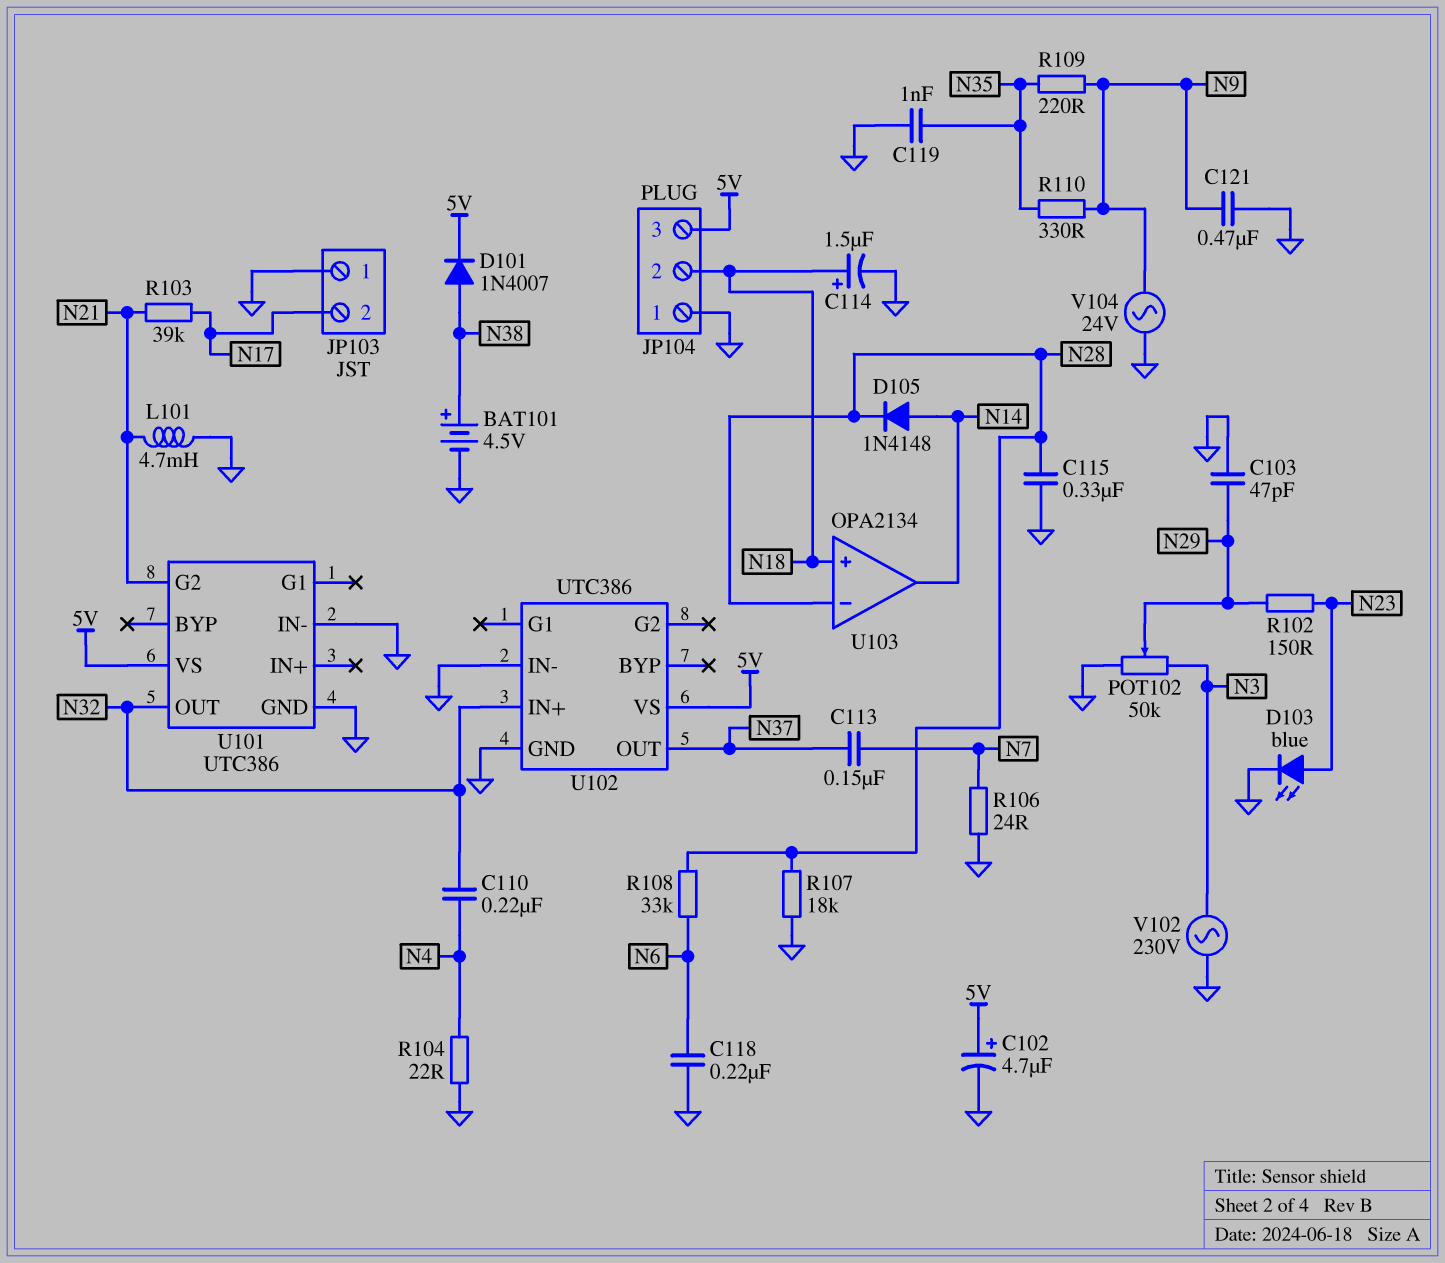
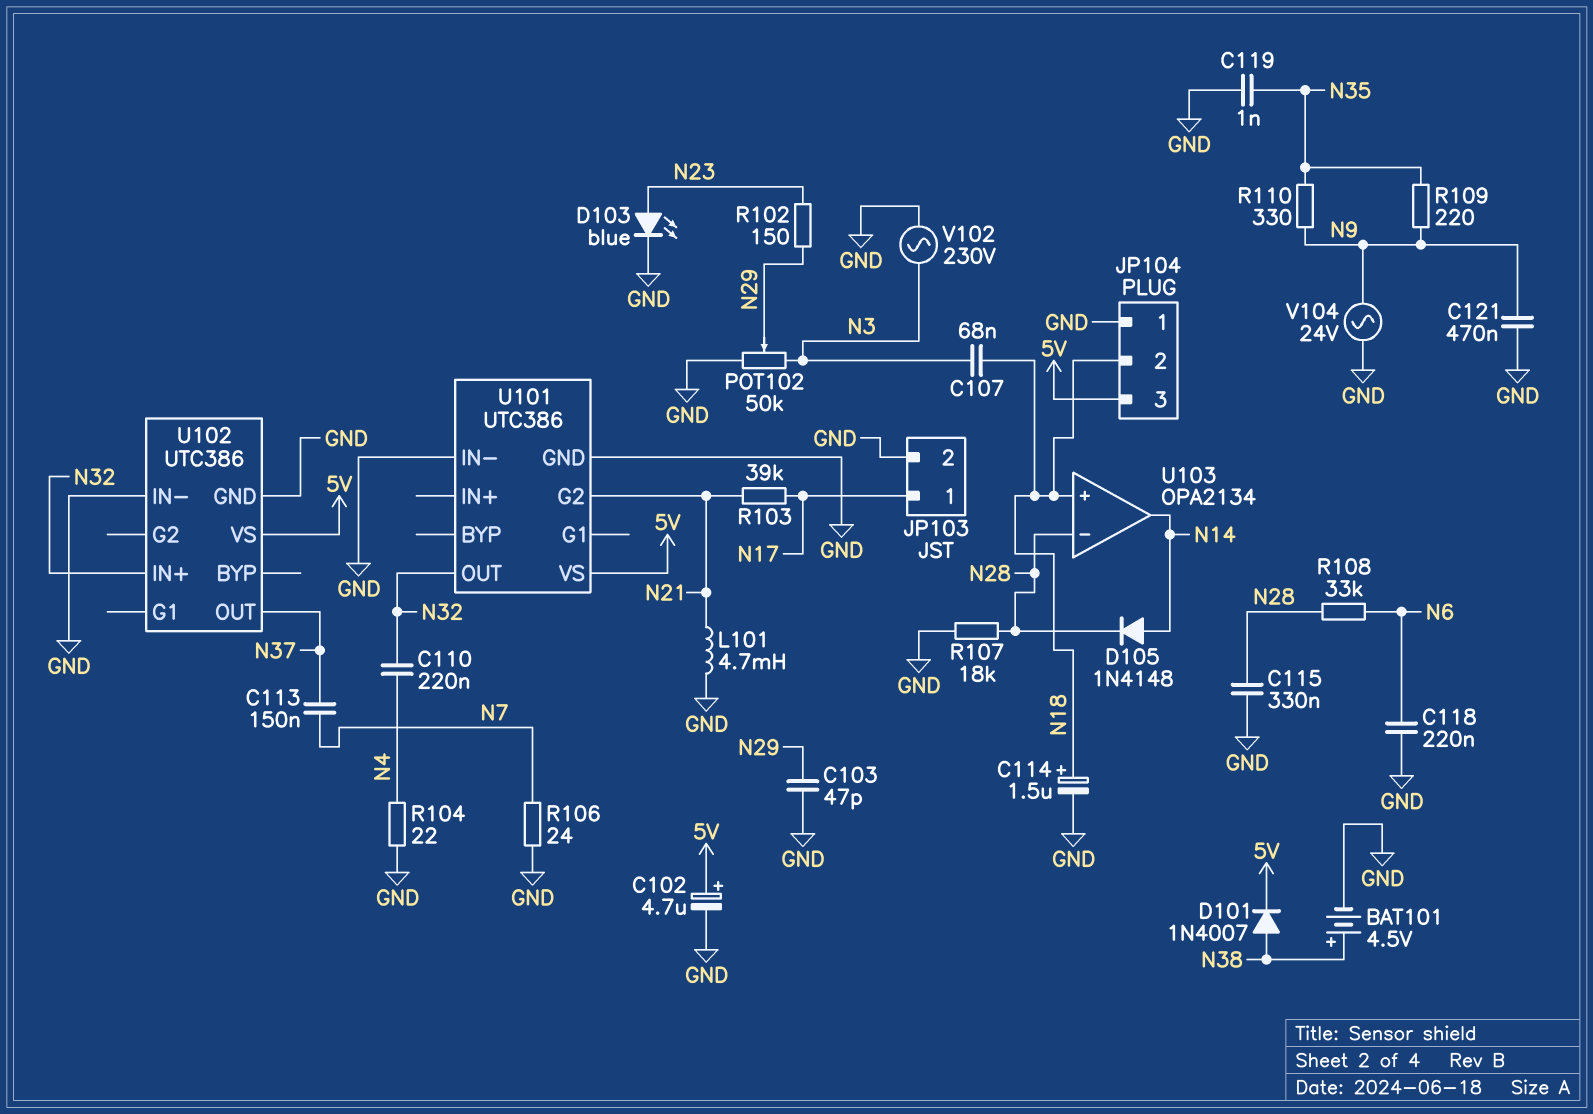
C107: none -> 68nF (N3, N18)
JP103 pin 1: GND -> N17
JP103 pin 2: N17 -> GND

